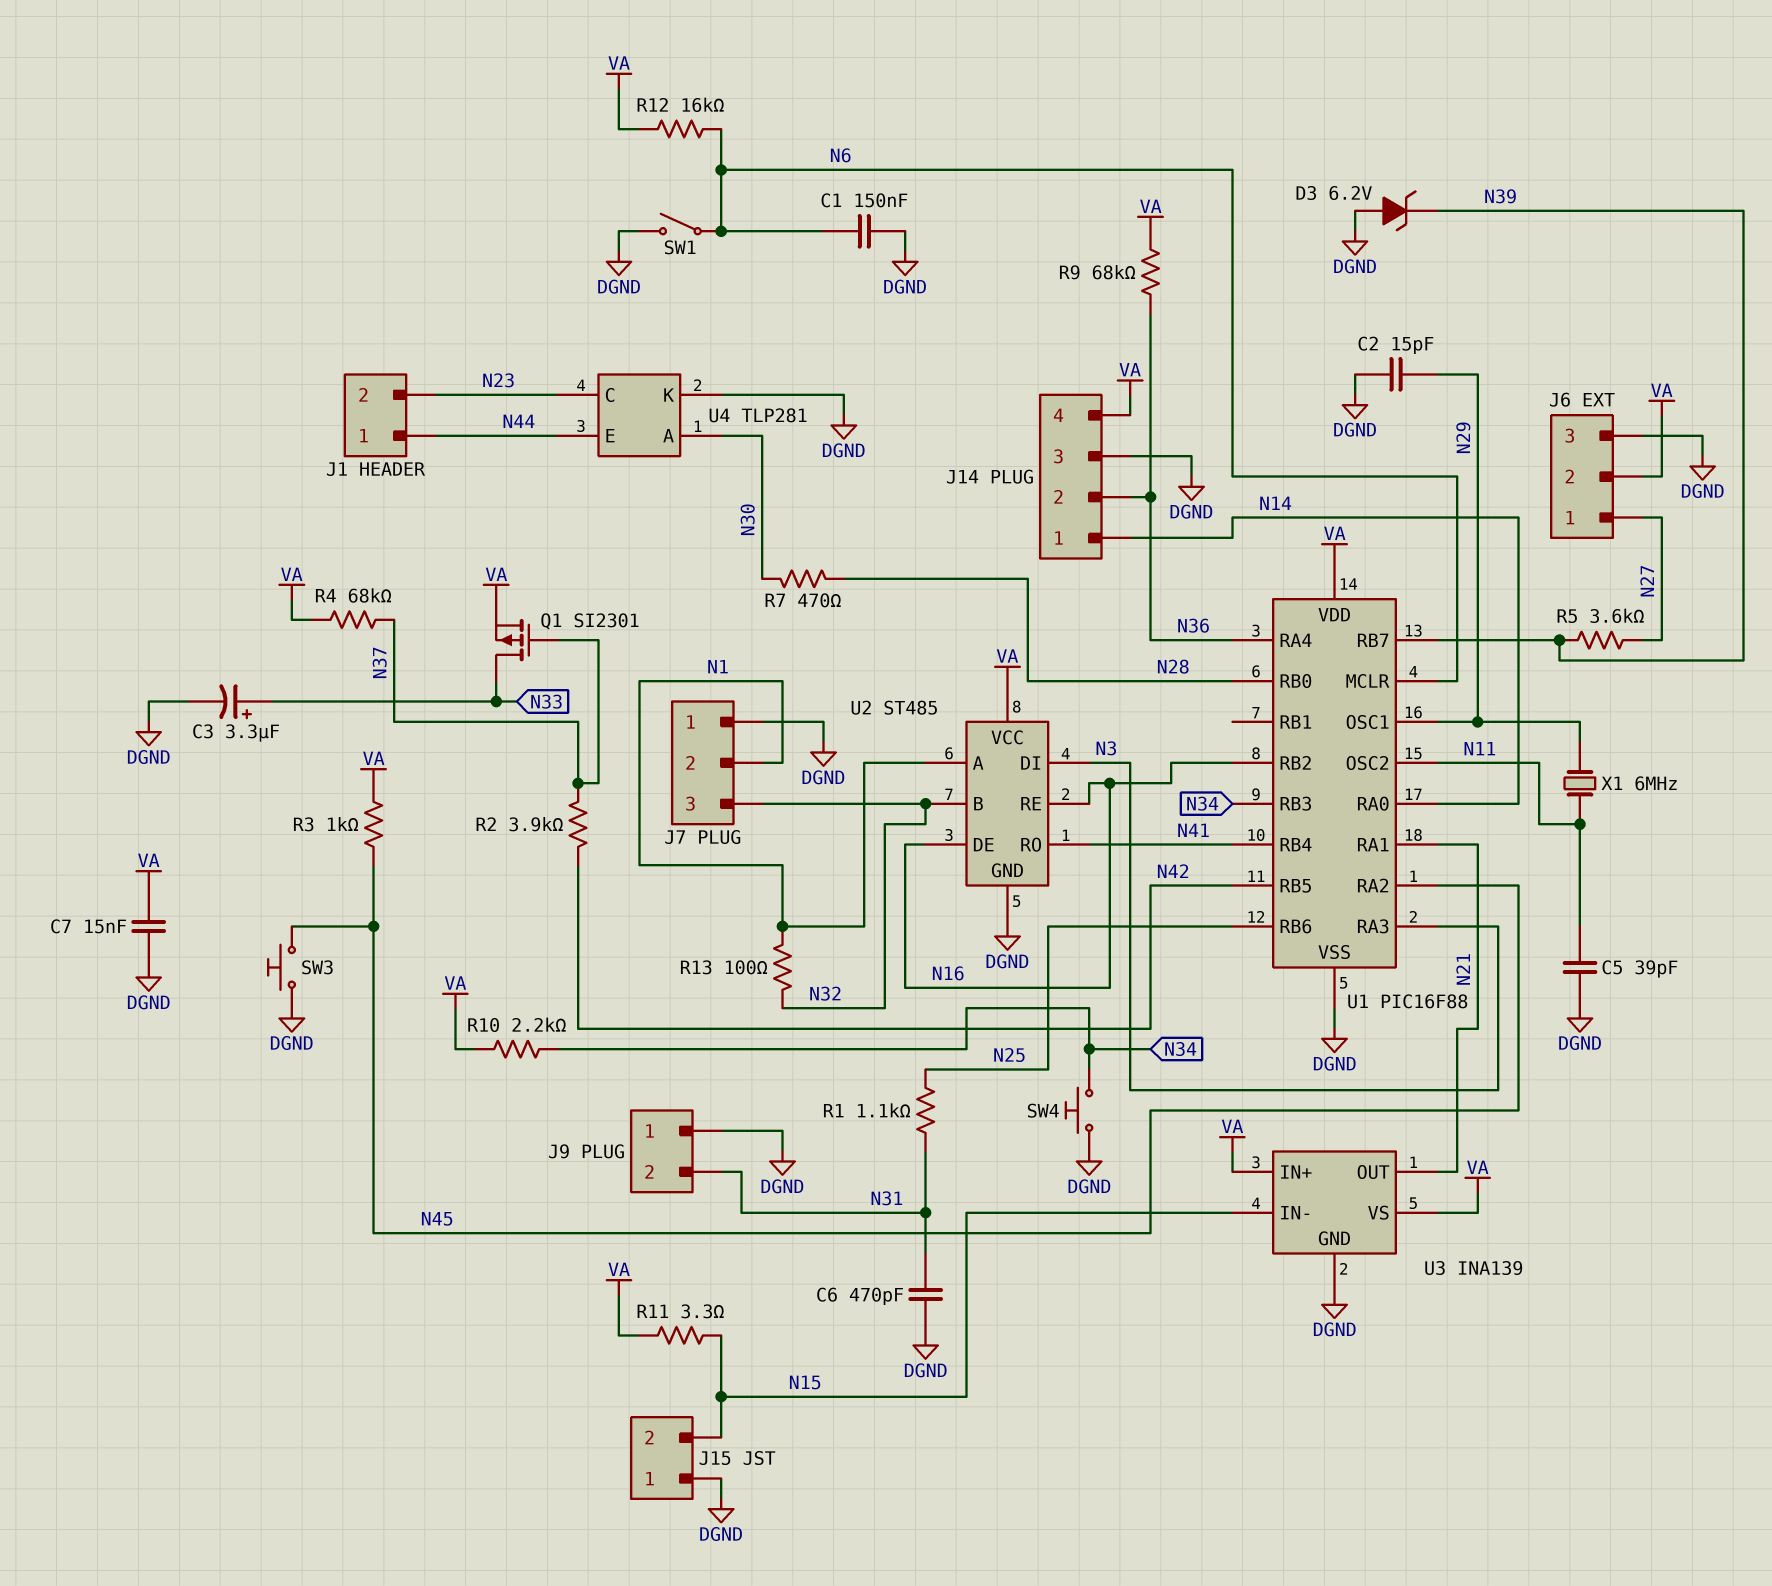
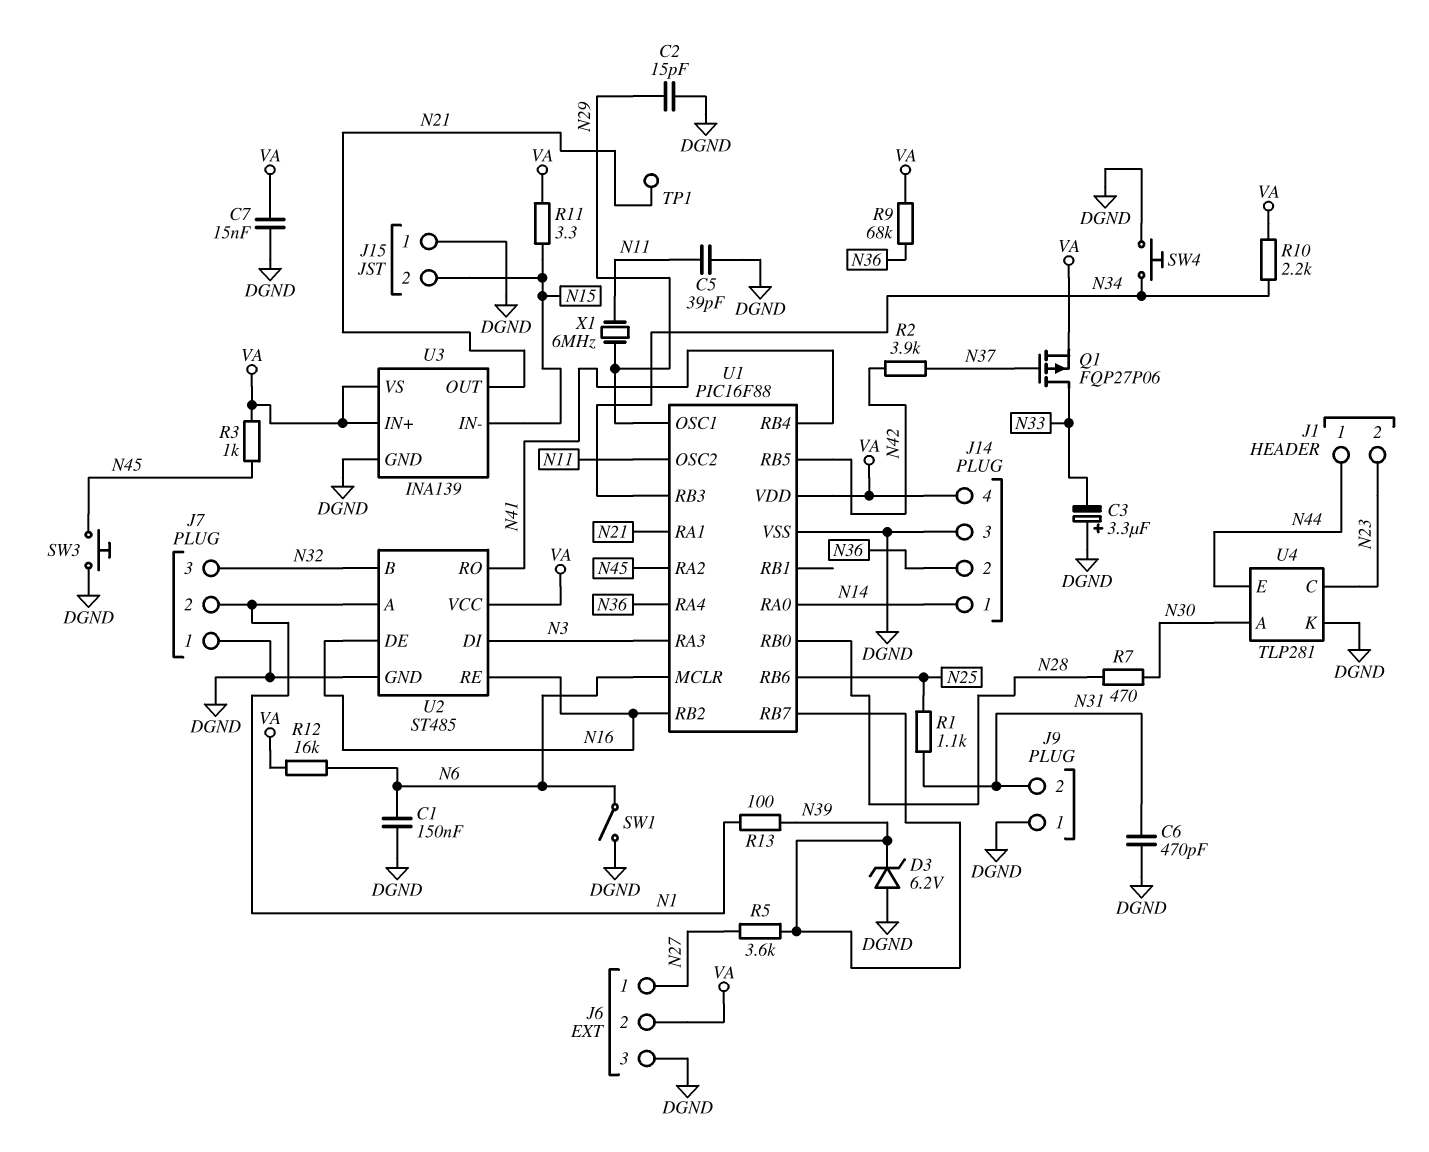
C3: 3.3uF (plus N33, minus DGND) -> 3.3uF (plus DGND, minus N33)
Q1: PMOS SI2301 (G N37, D N33, S VA) -> PMOS FQP27P06 (G N37, D N33, S VA)
R4: 68k (N37, VA) -> none
R13: 100 (N1, N32) -> 100 (N1, N39)
TP1: none -> test point (N21)

